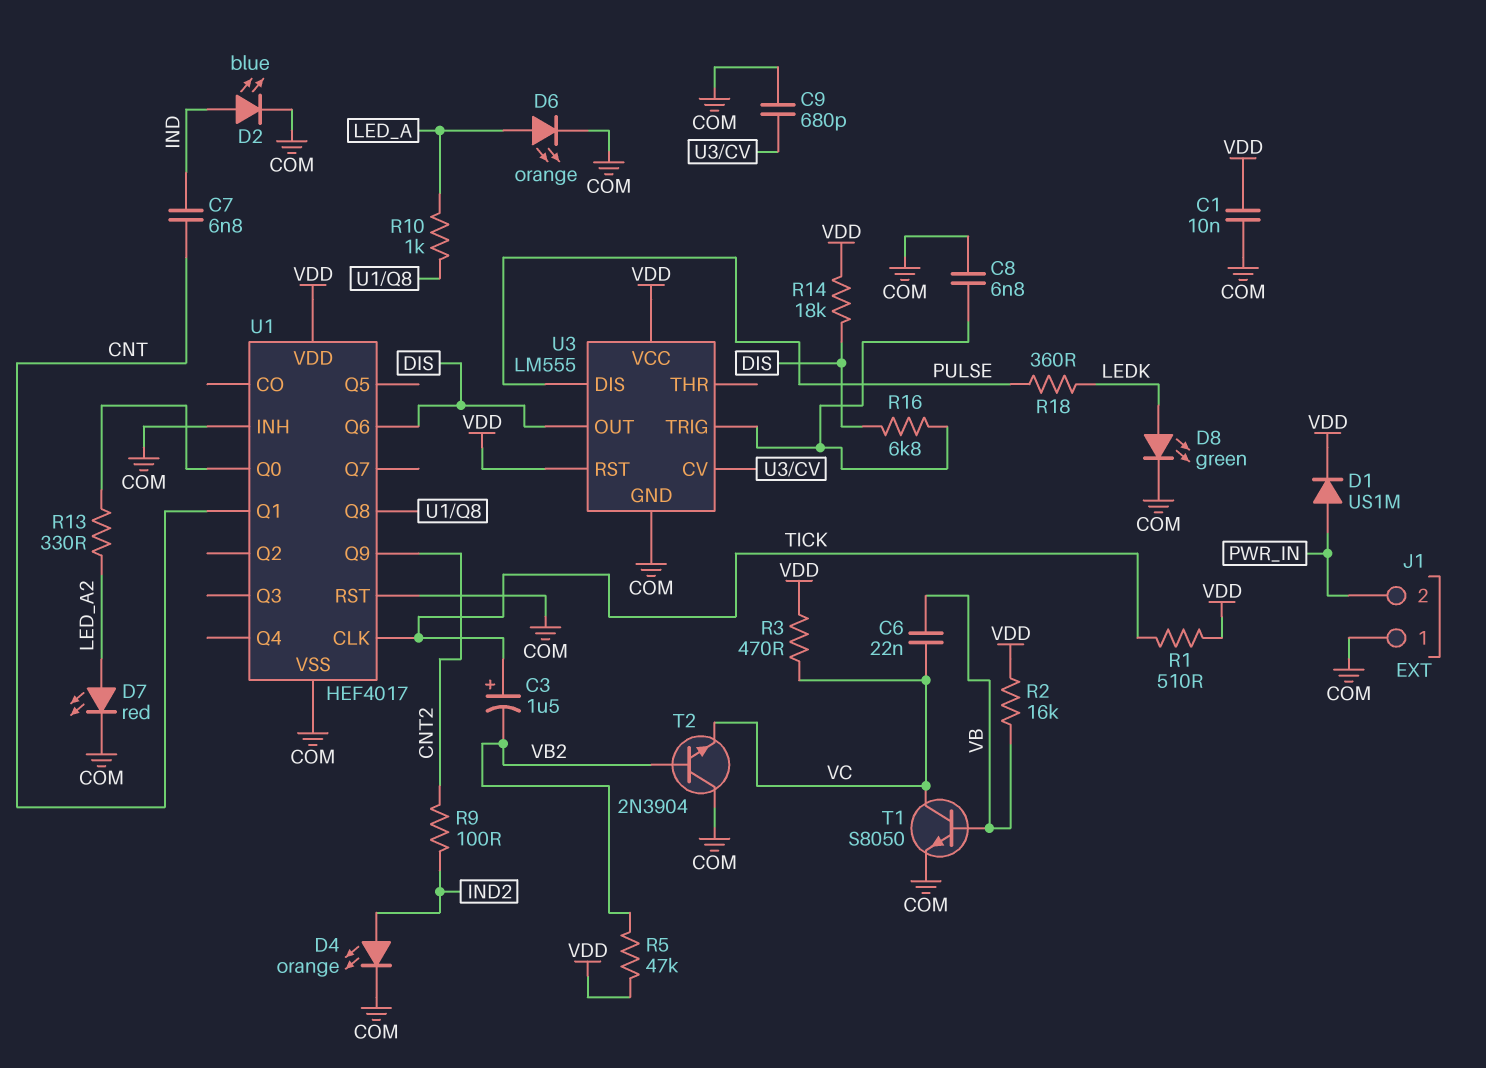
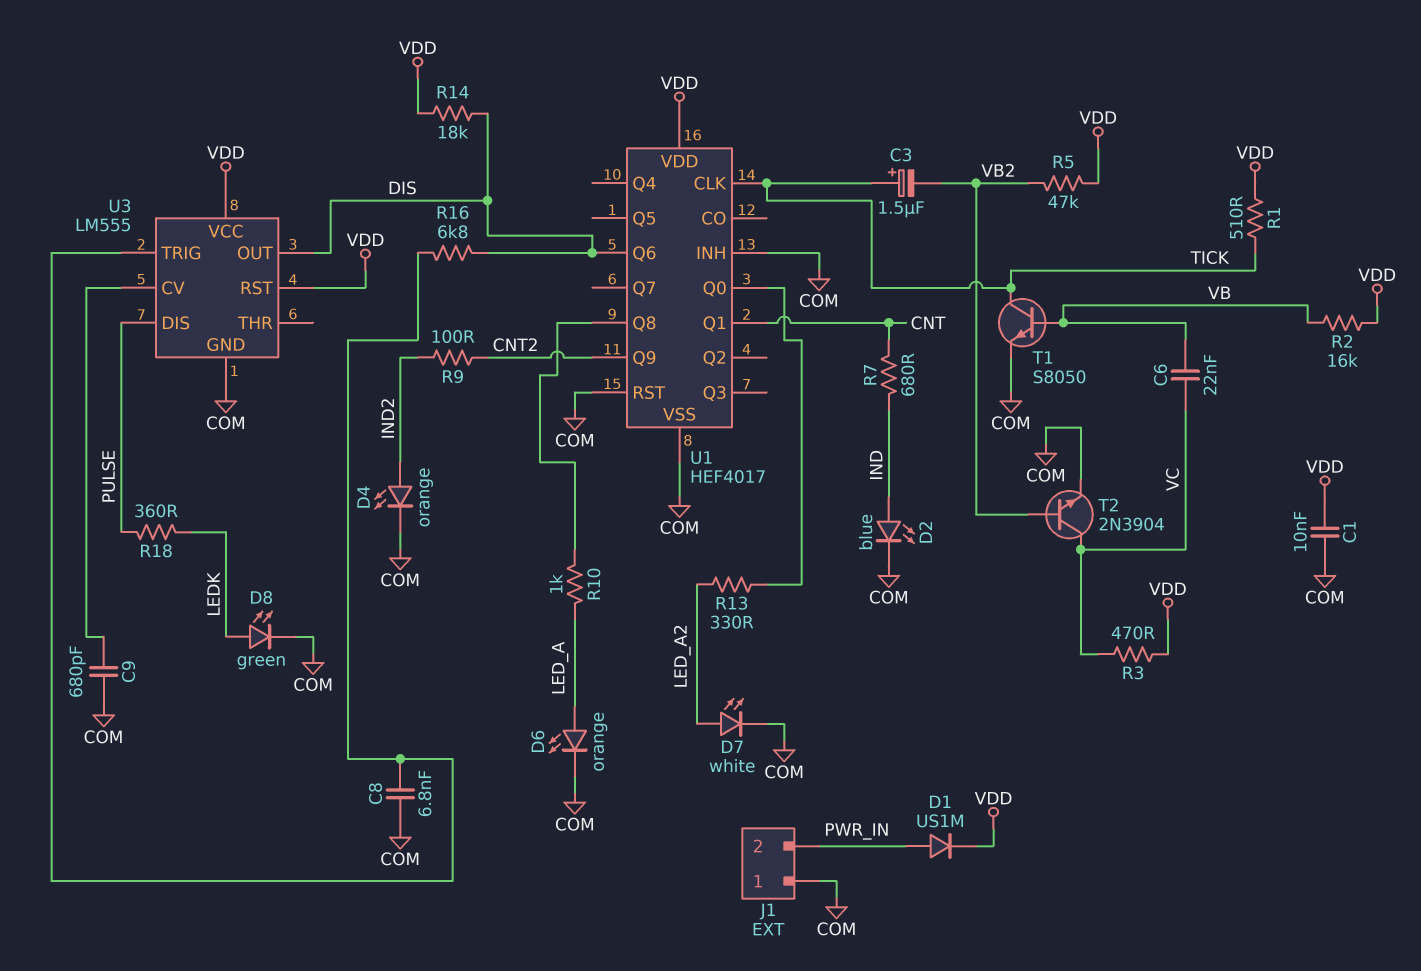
C7: 6.8nF (CNT, IND) -> none
D7: LED red (A LED_A2, K COM) -> LED white (A LED_A2, K COM)
R7: none -> 680 (CNT, IND)
T1: NPN S8050 (B VB, C VC, E COM) -> NPN S8050 (B VB, C TICK, E COM)
T2: NPN 2N3904 (B VB2, C COM, E VC) -> NPN 2N3904 (B VB2, C VC, E COM)

